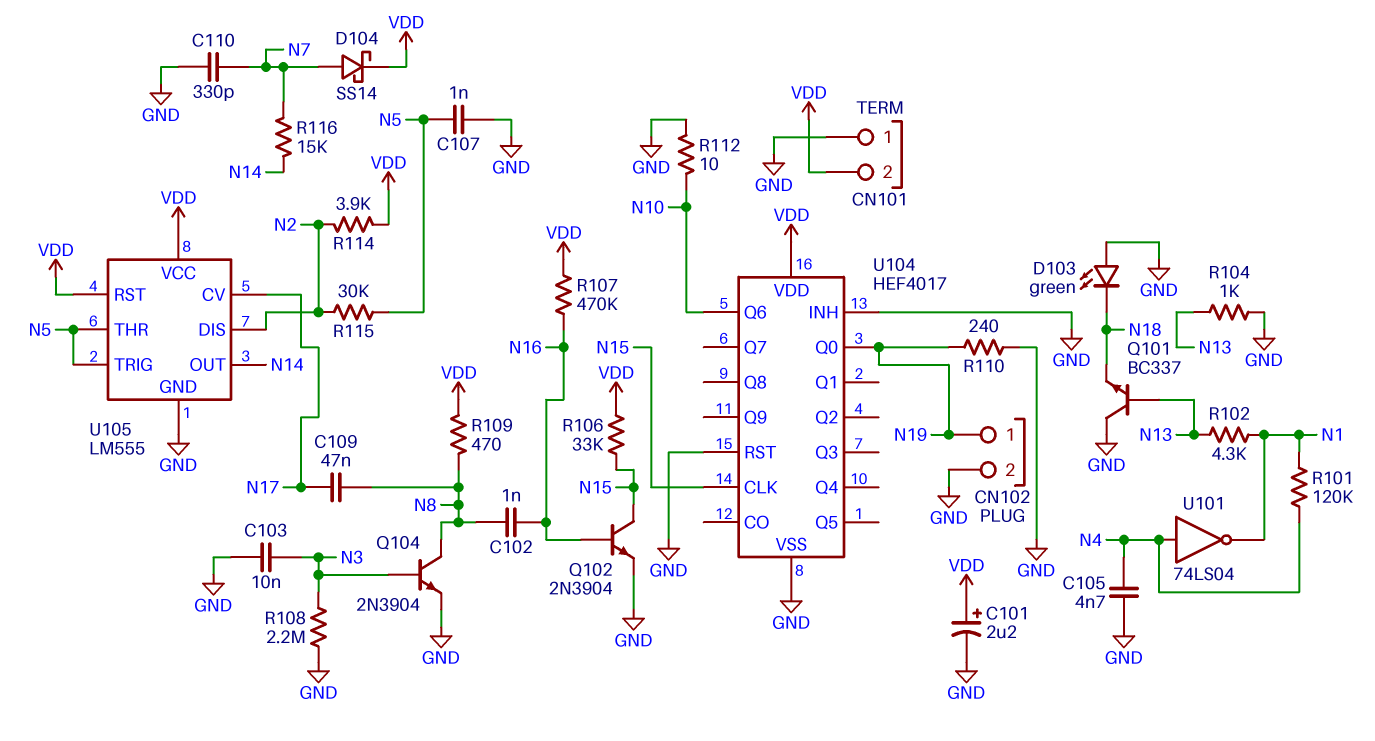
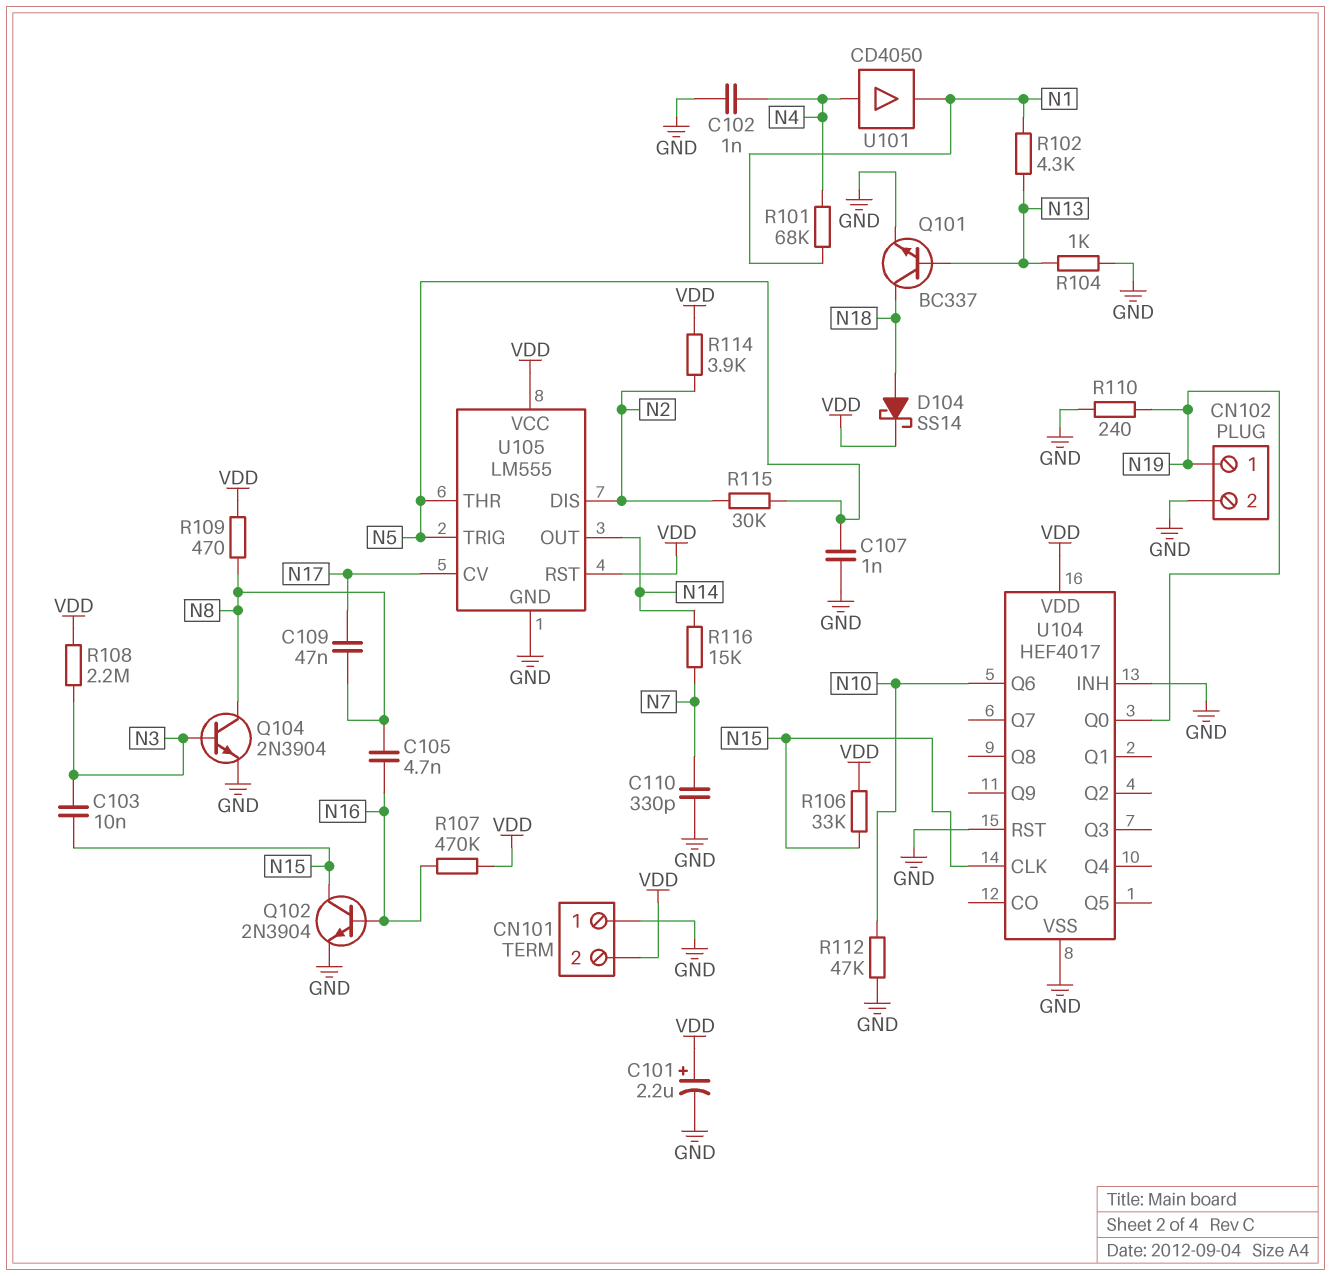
C102: 1nF (N8, N16) -> 1nF (GND, N4)
C103: 10nF (GND, N3) -> 10nF (N3, N15)
C105: 4.7nF (GND, N4) -> 4.7nF (N8, N16)
D103: LED green (A GND, K N18) -> none
D104: schottky SS14 (A N7, K VDD) -> schottky SS14 (A N18, K VDD)
Q101: NPN BC337 (B N13, C GND, E N18) -> NPN BC337 (B N13, C N18, E GND)
R101: 120k (N1, N4) -> 68k (N1, N4)
R108: 2.2M (GND, N3) -> 2.2M (N3, VDD)
R112: 10 (GND, N10) -> 47k (GND, N10)
U101: NOT 74LS04 (in N4, out N1) -> buffer CD4050 (in N4, out N1)

